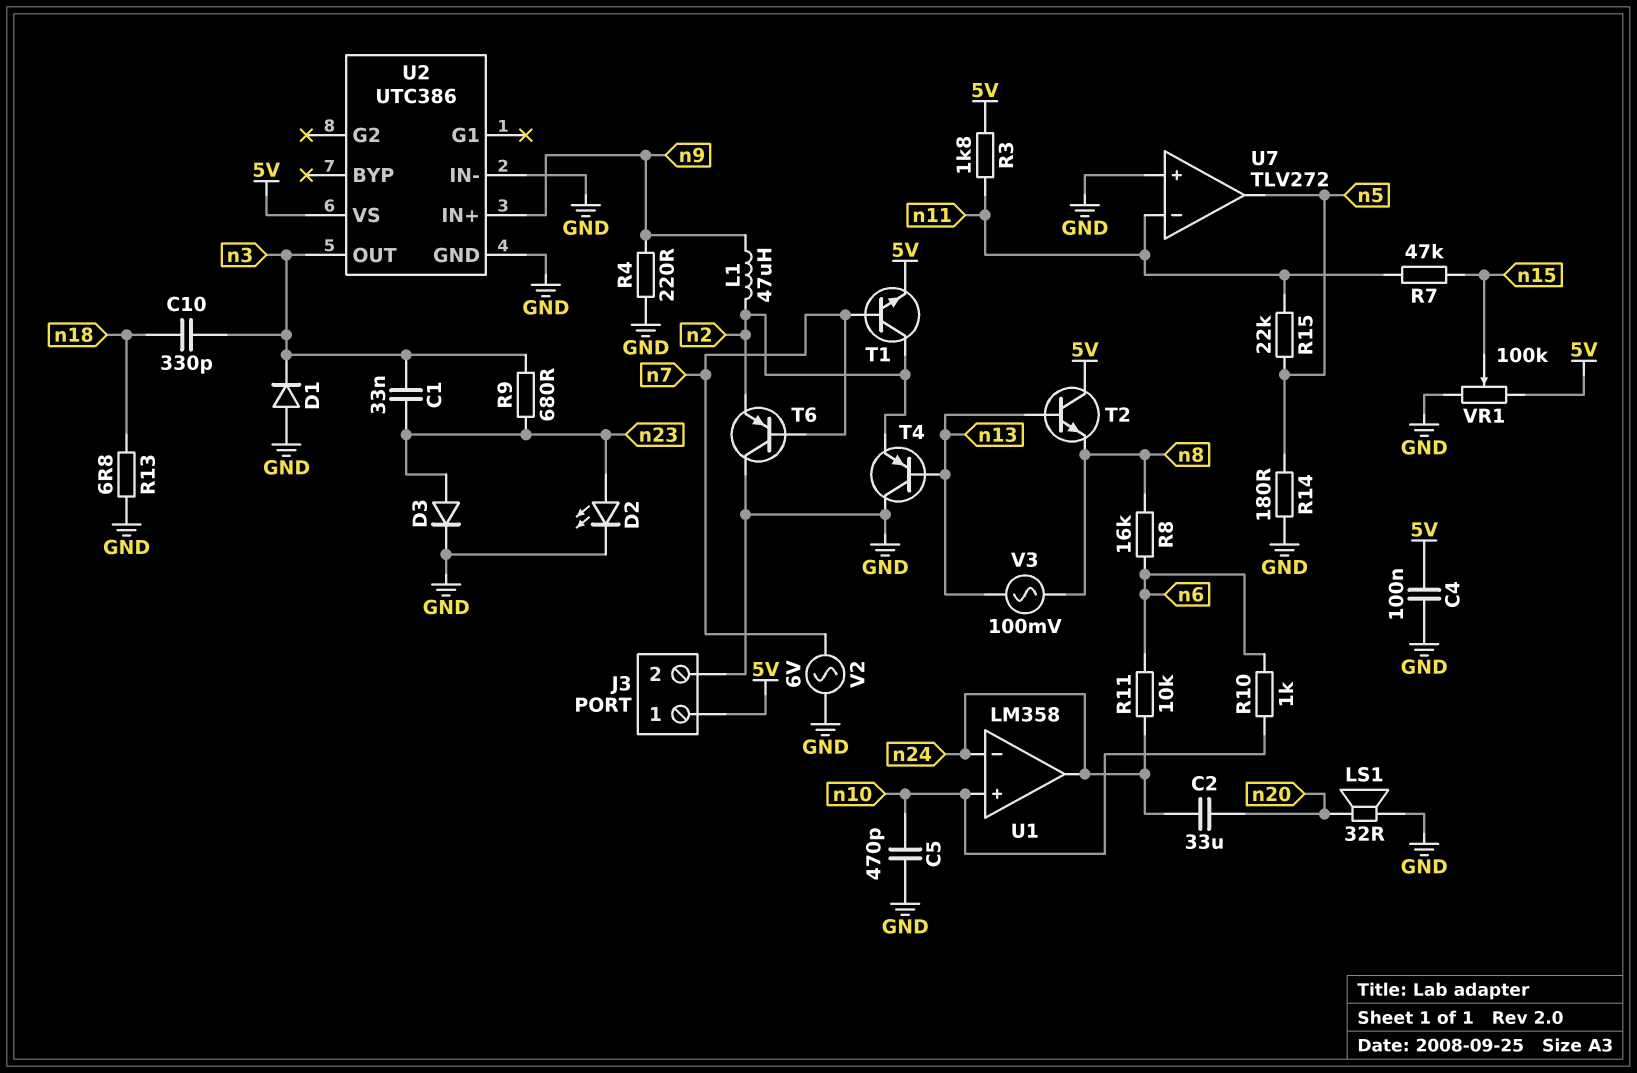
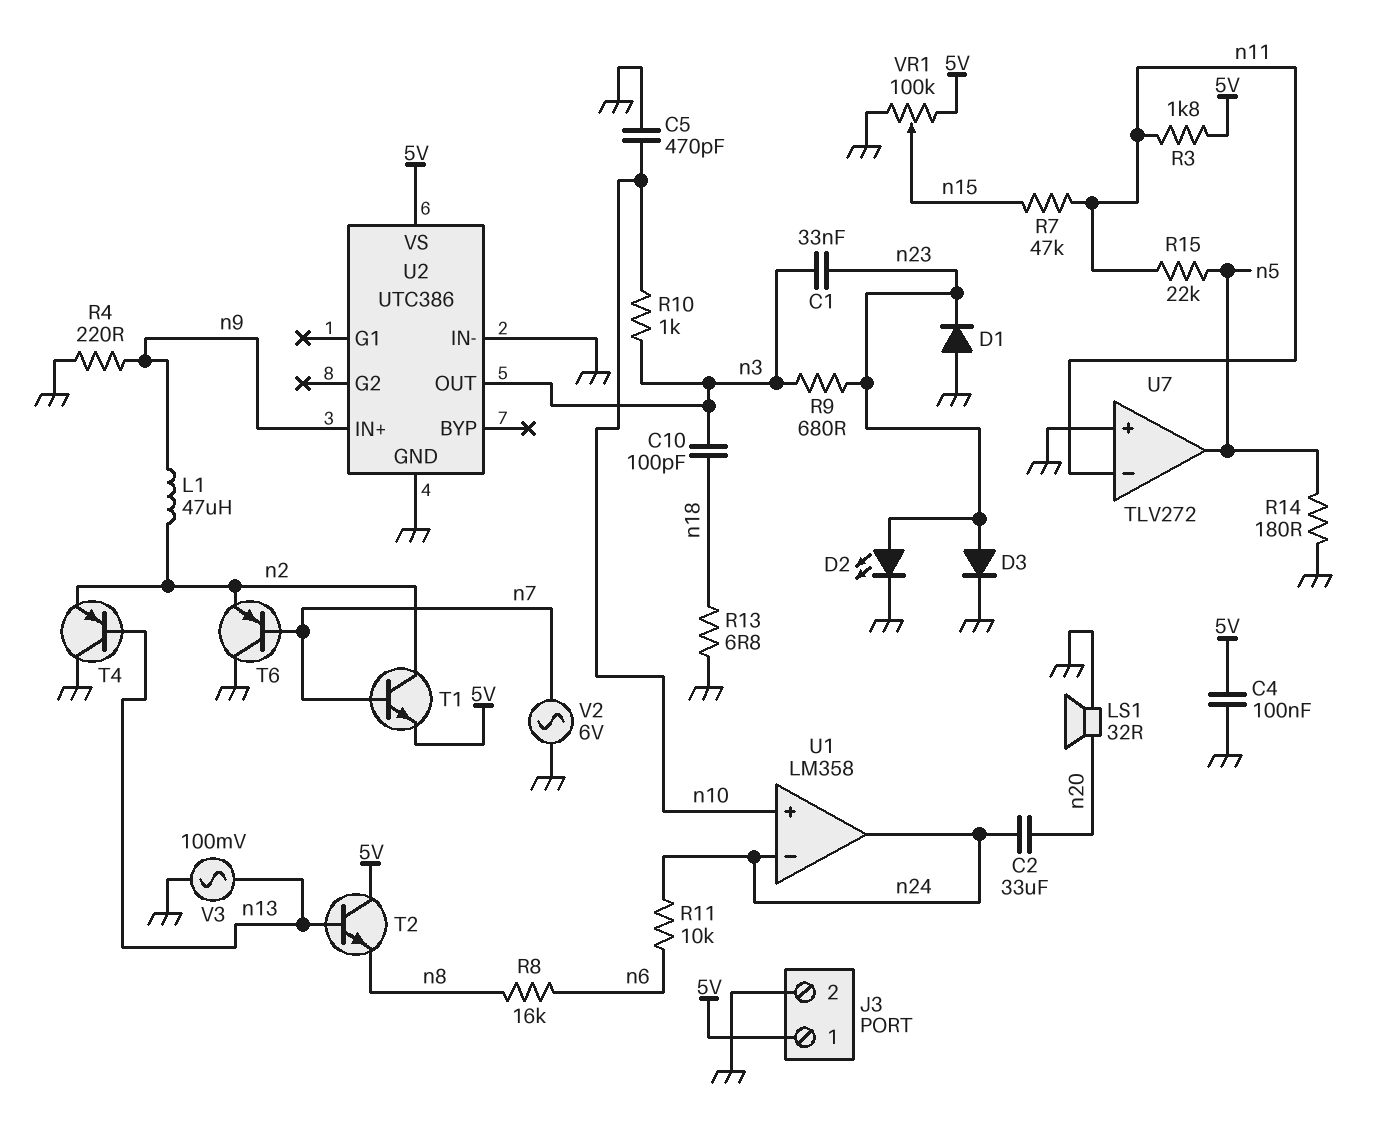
C10: 330pF (n3, n18) -> 100pF (n3, n18)
D1: diode (A GND, K n3) -> diode (A GND, K n23)
R10: 1k (n6, n10) -> 1k (n3, n10)
V3: AC 100mV (n8, n13) -> AC 100mV (GND, n13)

